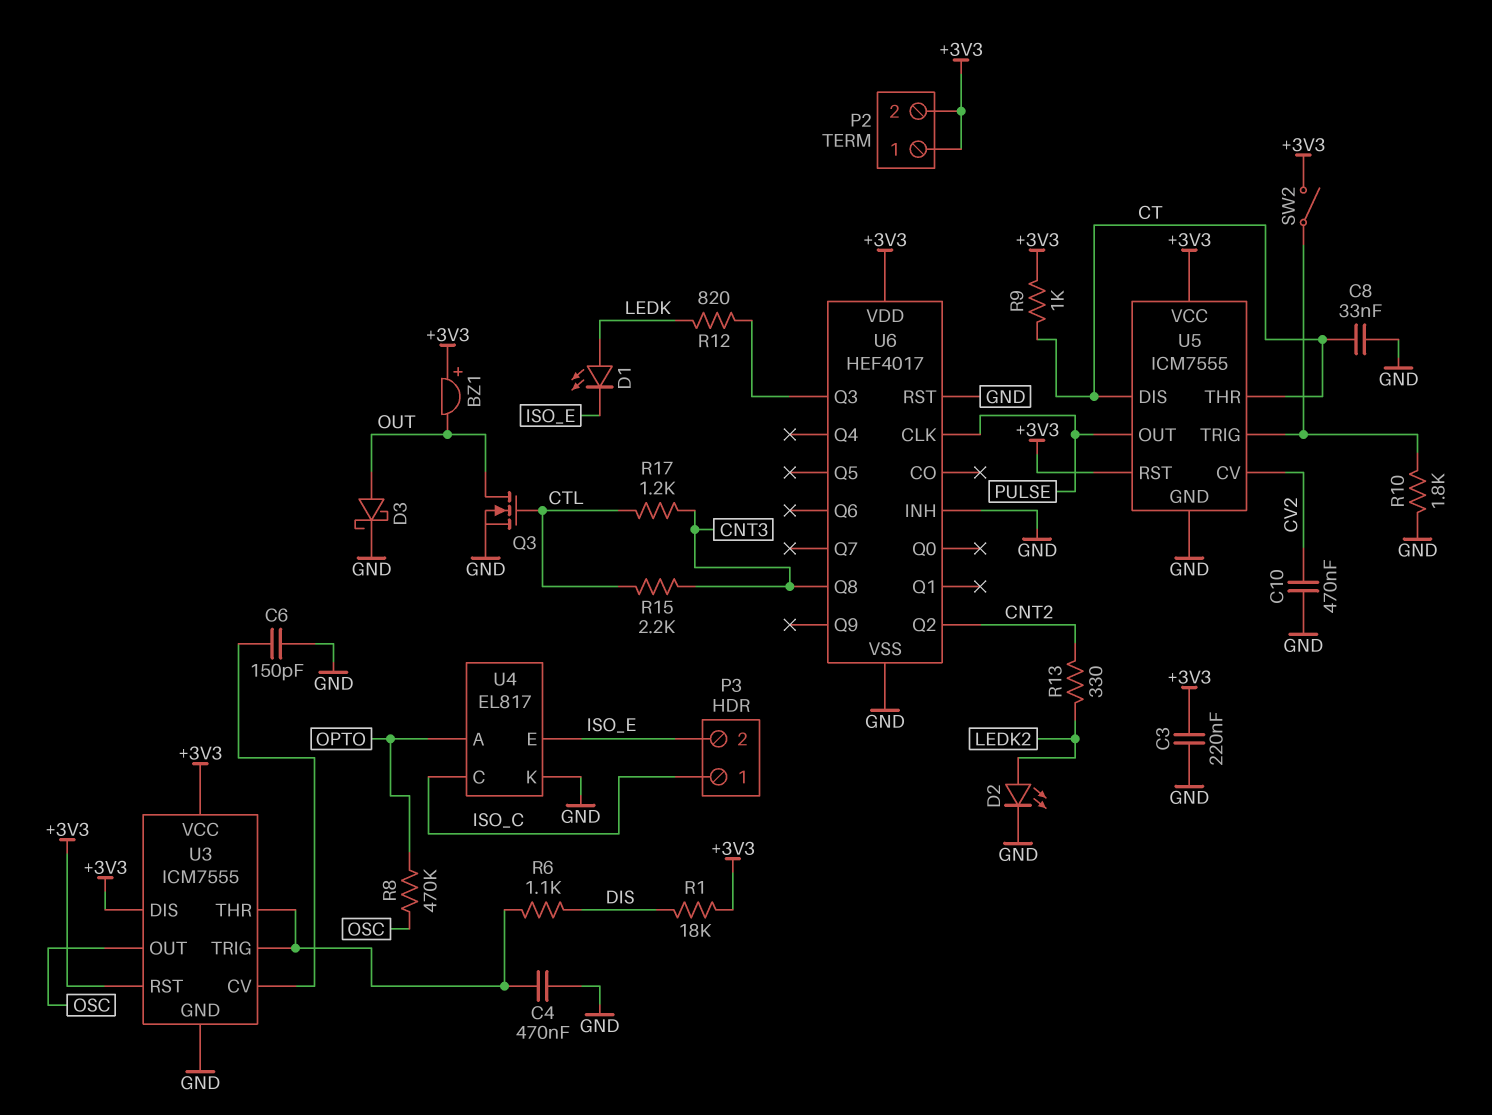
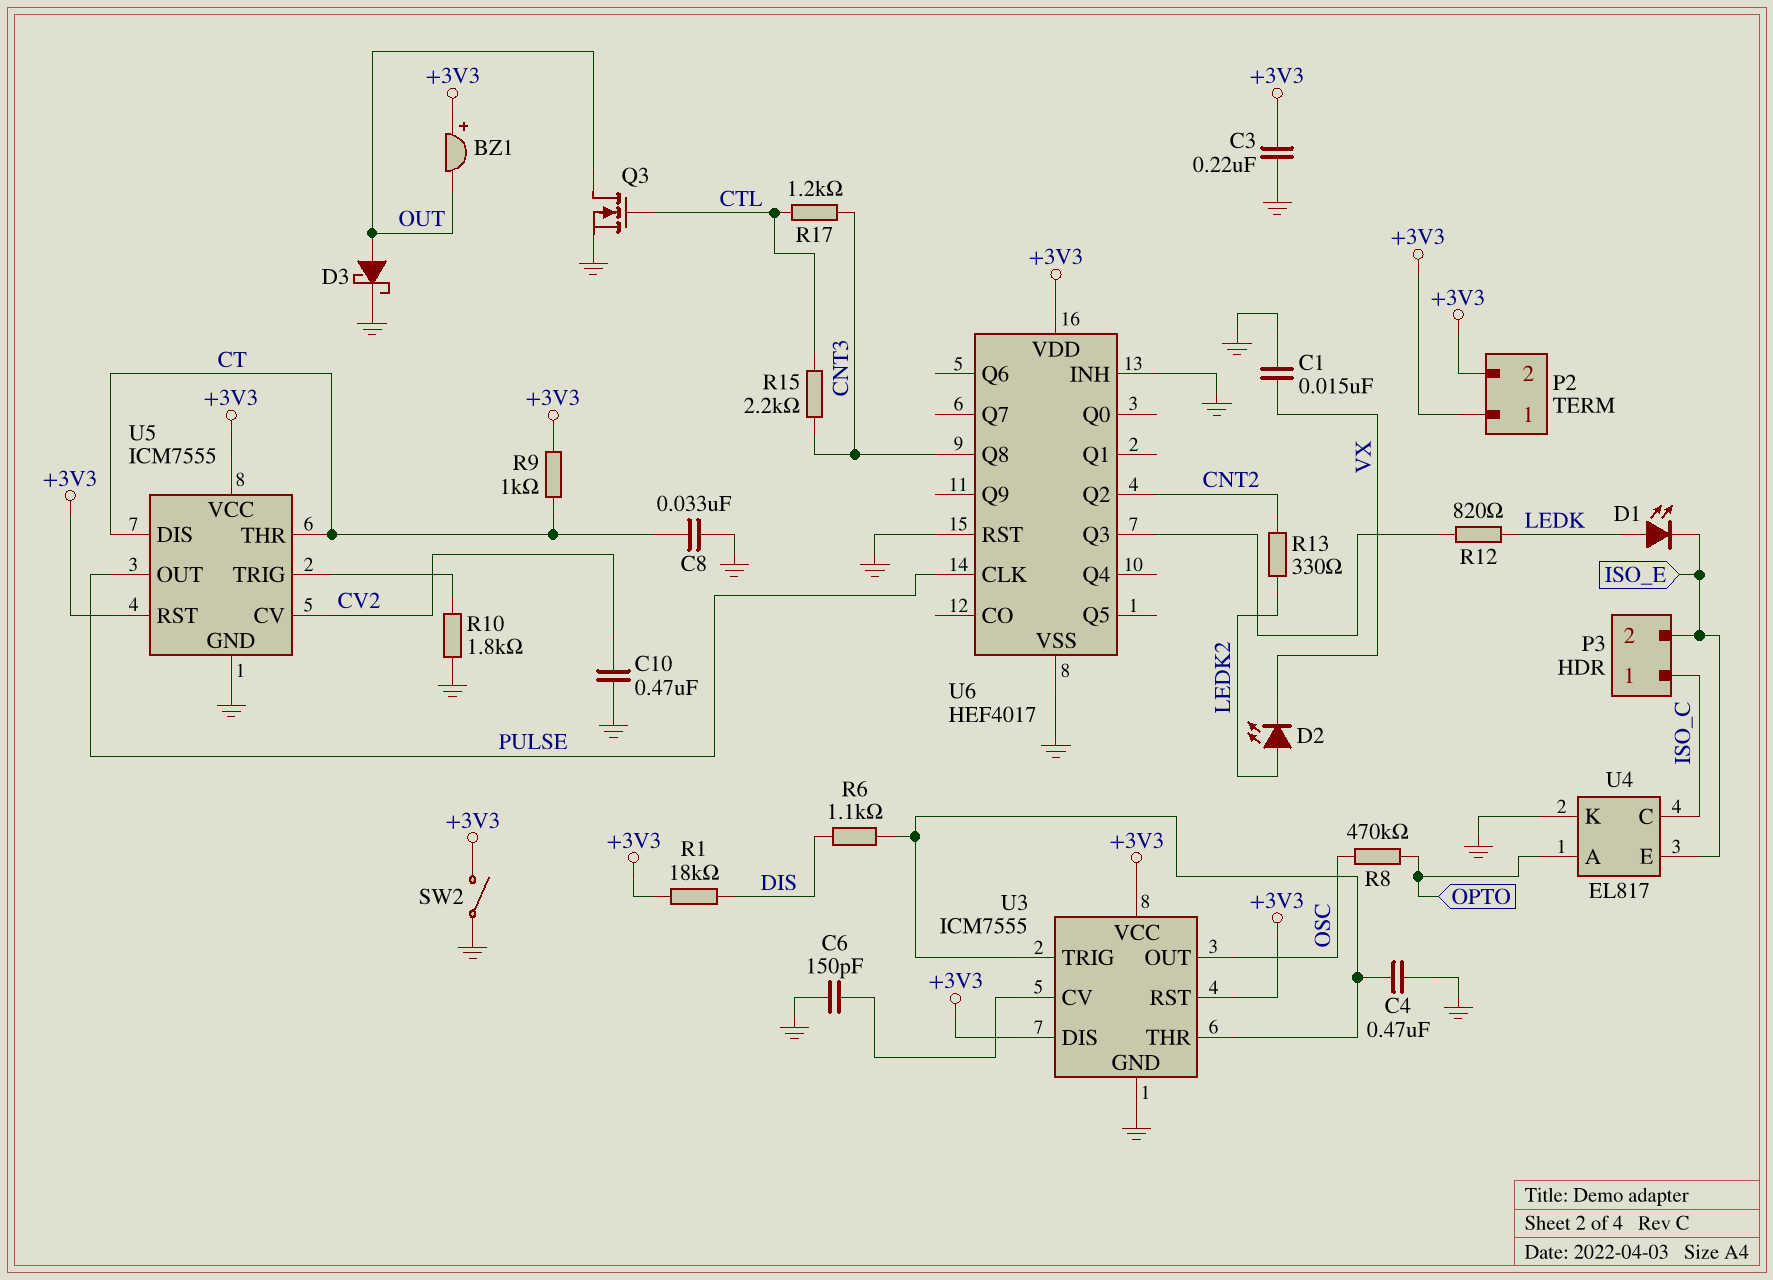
C1: none -> 15nF (GND, VX)
D2: LED (A LEDK2, K GND) -> LED (A LEDK2, K VX)
SW2: switch (+3V3, U5/TRIG) -> switch (+3V3, GND)

